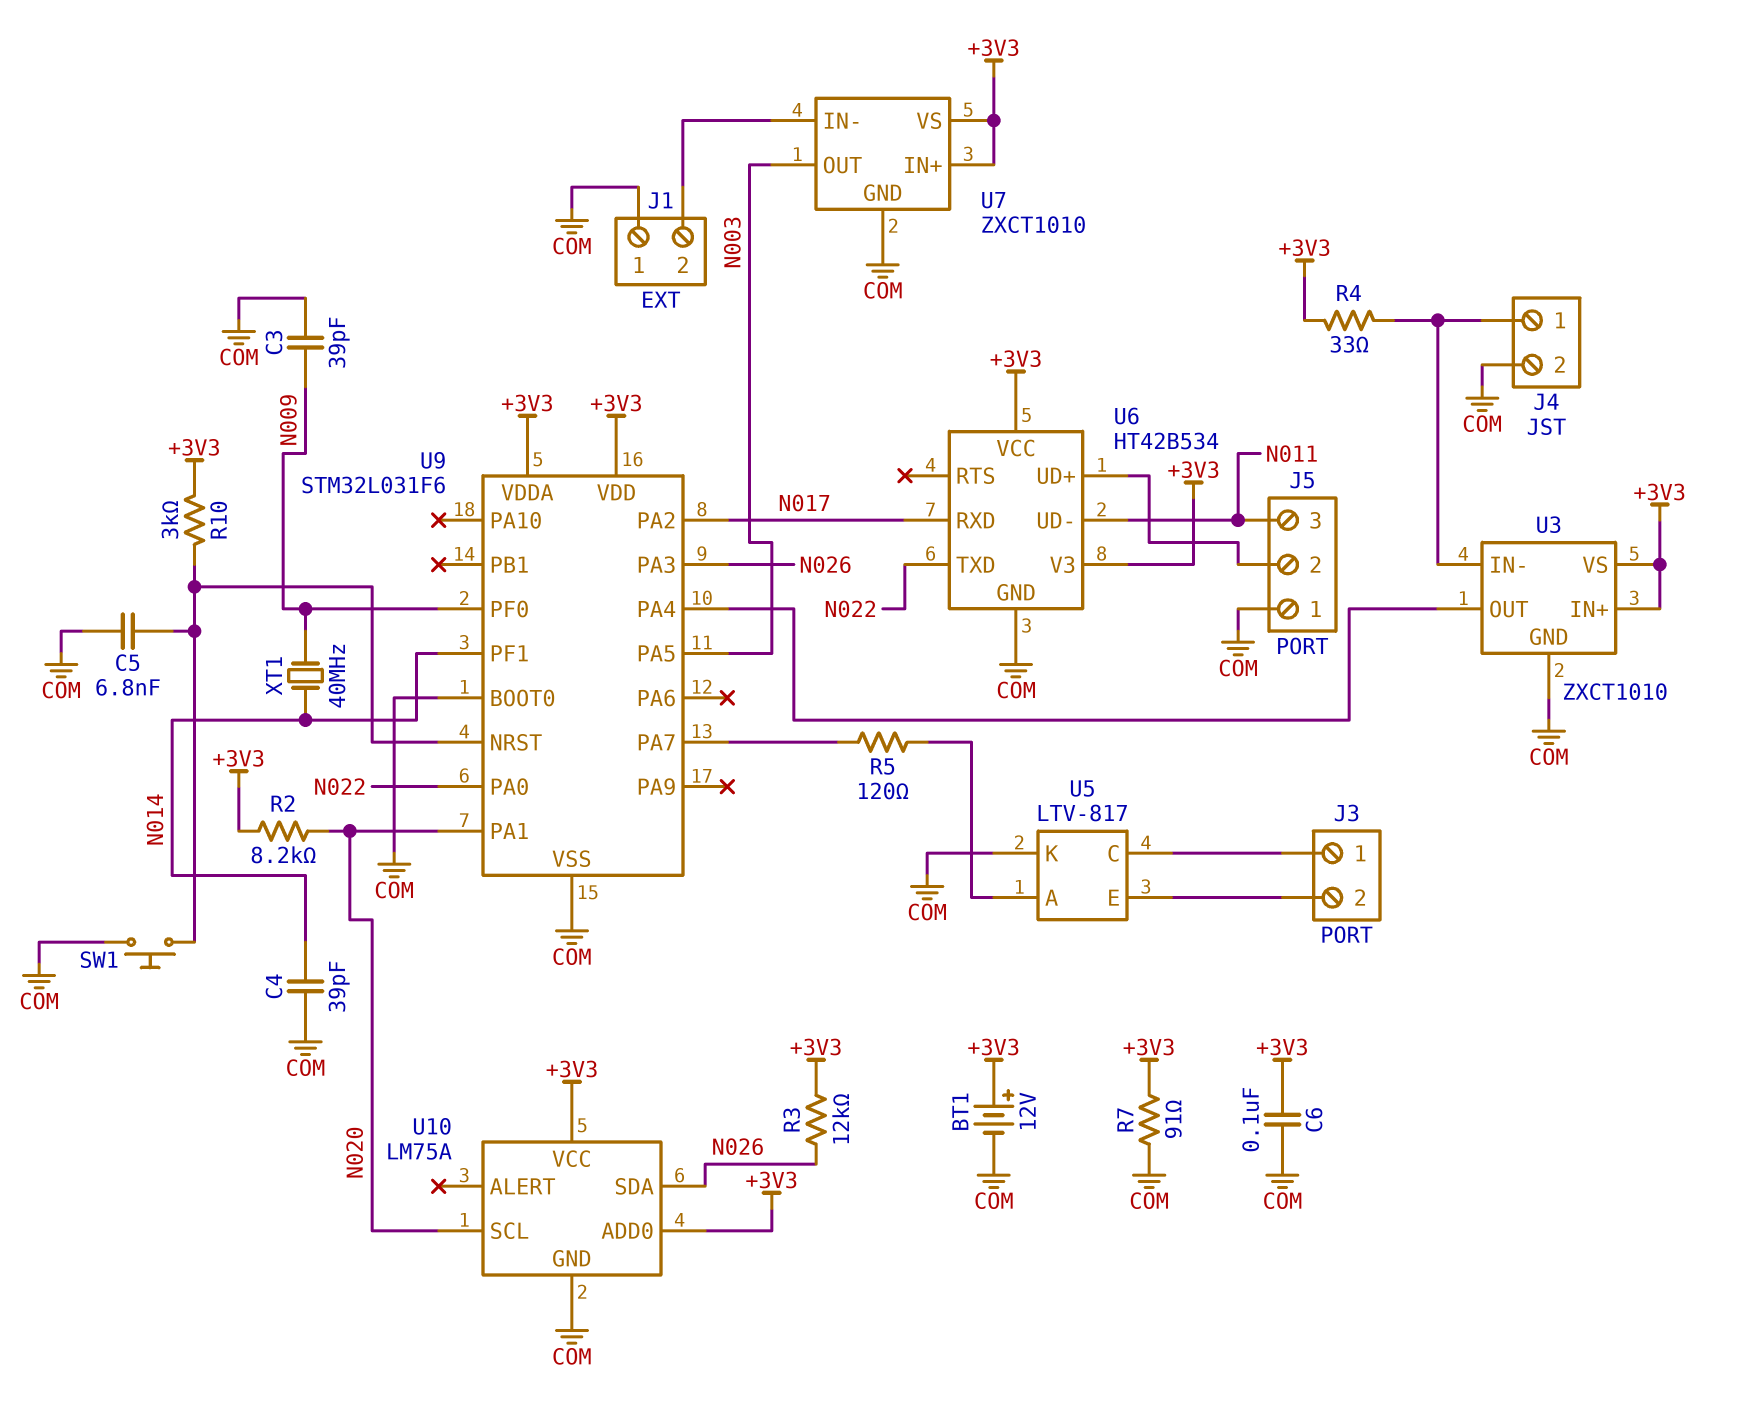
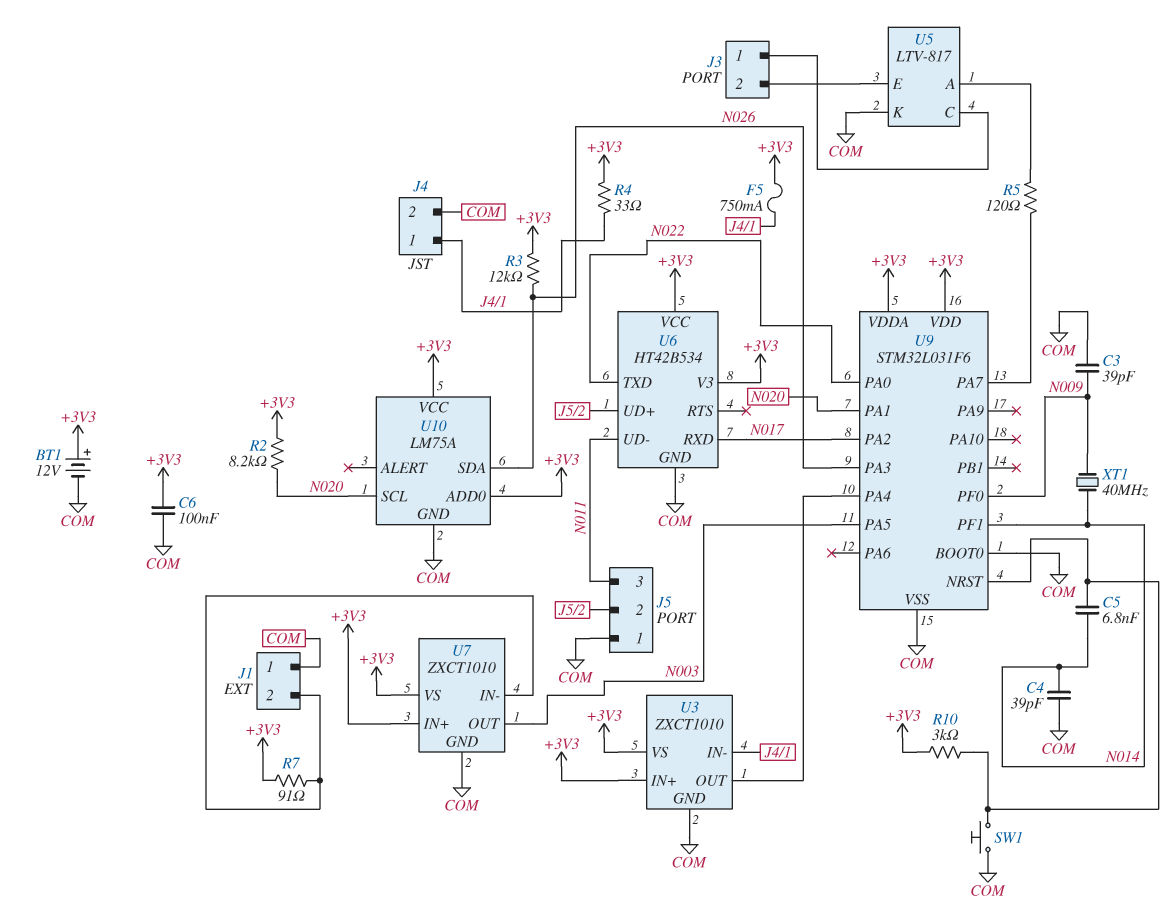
C5: 6.8nF (COM, U9/NRST) -> 6.8nF (N014, U9/NRST)
F5: none -> 750mA (+3V3, J4/1)
R7: 91 (+3V3, COM) -> 91 (+3V3, J1/2)

